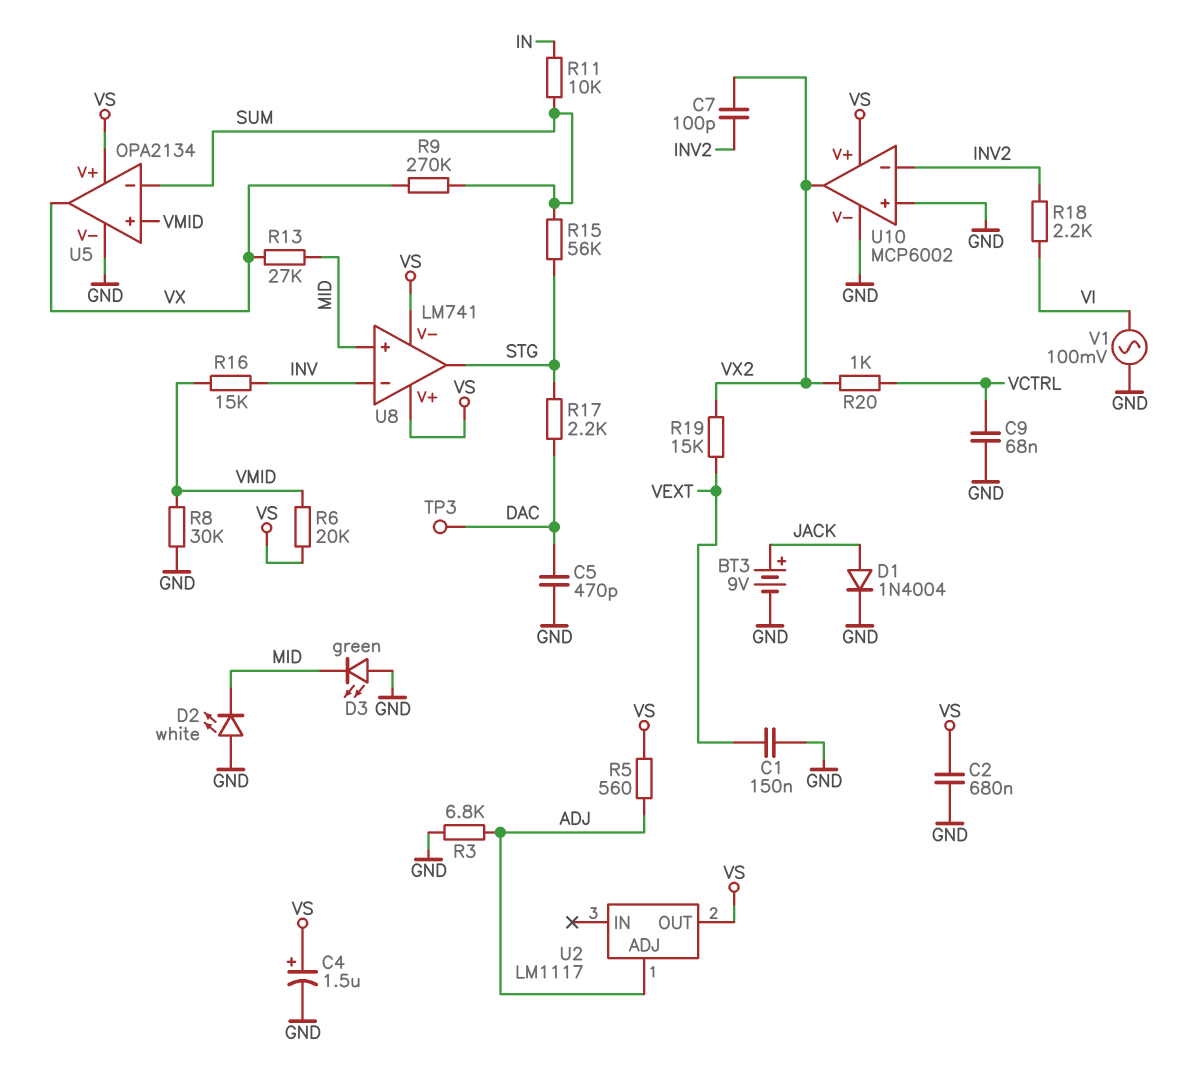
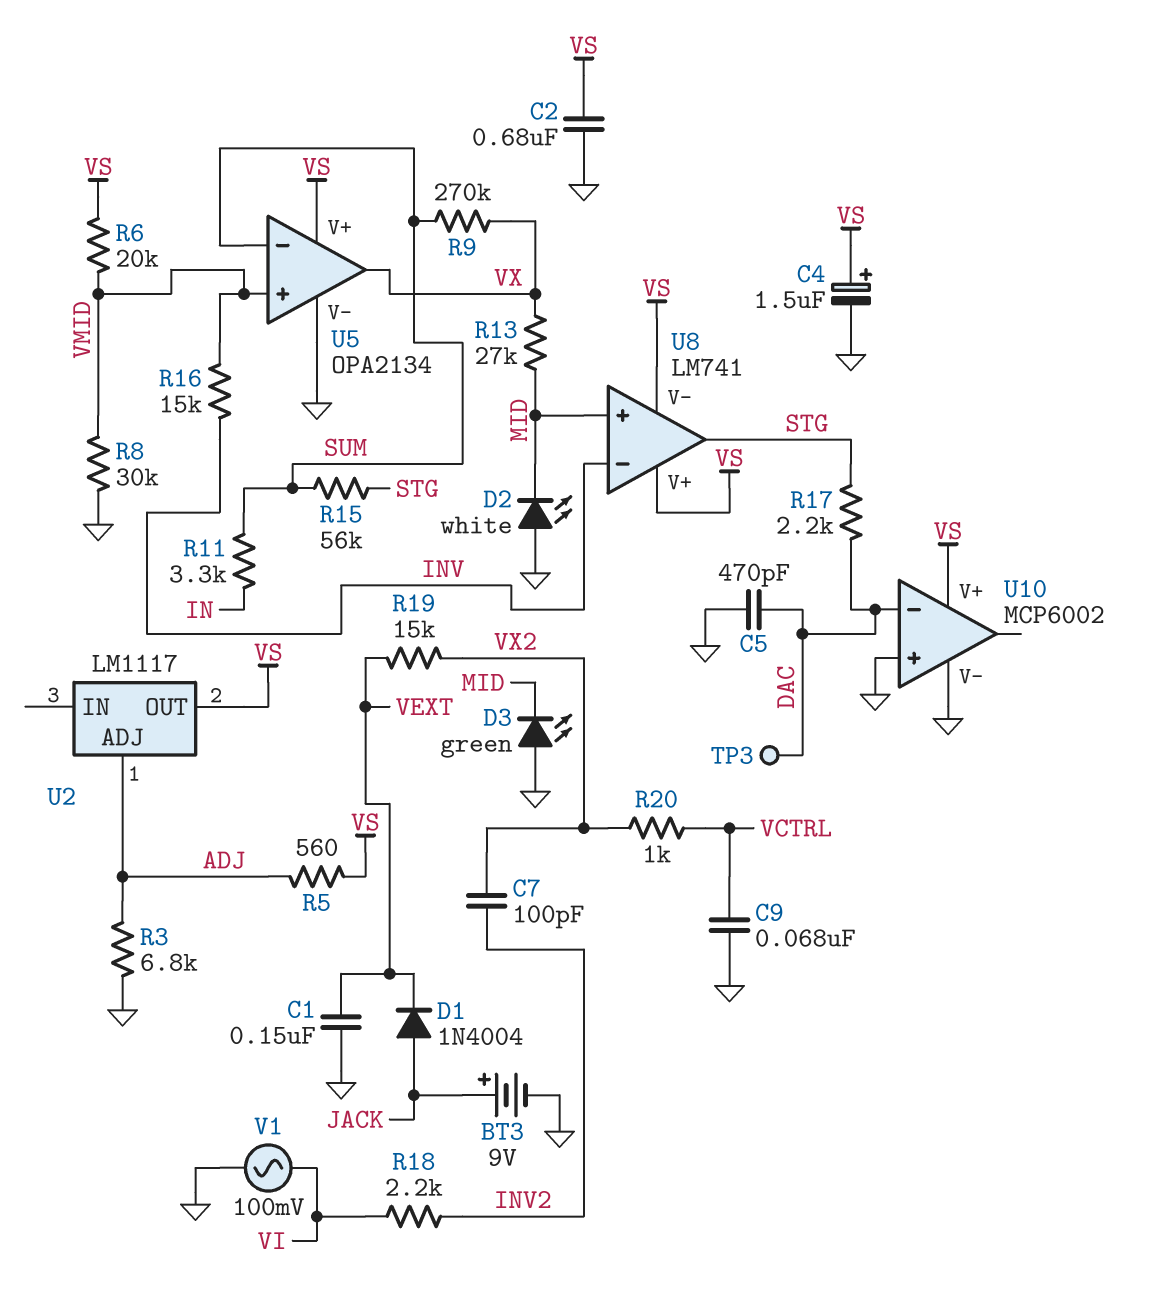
D1: diode 1N4004 (A JACK, K GND) -> diode 1N4004 (A JACK, K VEXT)
R11: 10k (IN, SUM) -> 3.3k (IN, SUM)
U10 pin in-: INV2 -> DAC
U10 pin out: VX2 -> none

